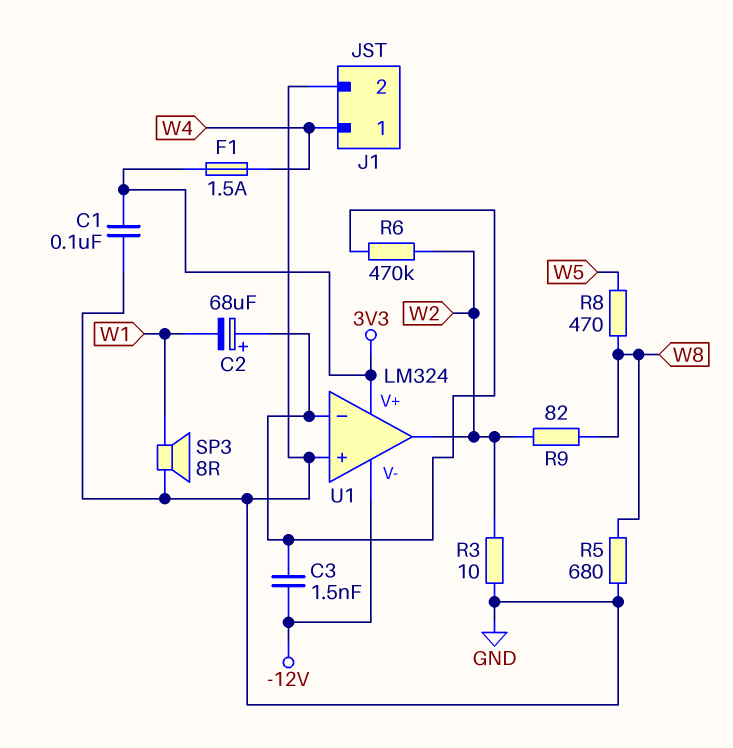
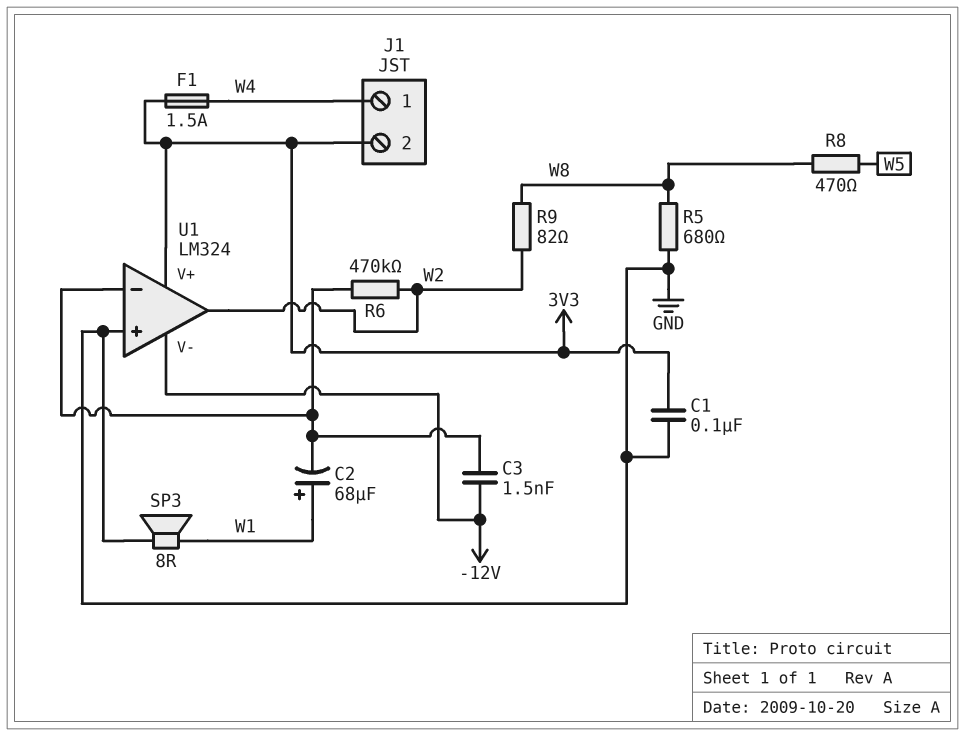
C2: 68uF (plus U1/in-, minus W1) -> 68uF (plus W1, minus U1/in-)
J1 pin 2: GND -> 3V3
R3: 10 (GND, W2) -> none

